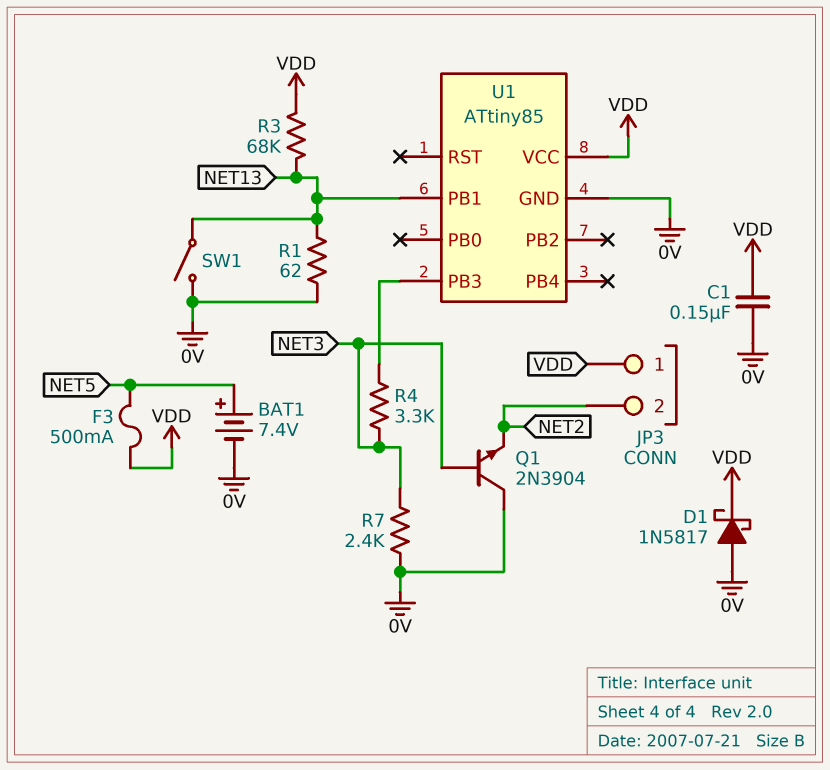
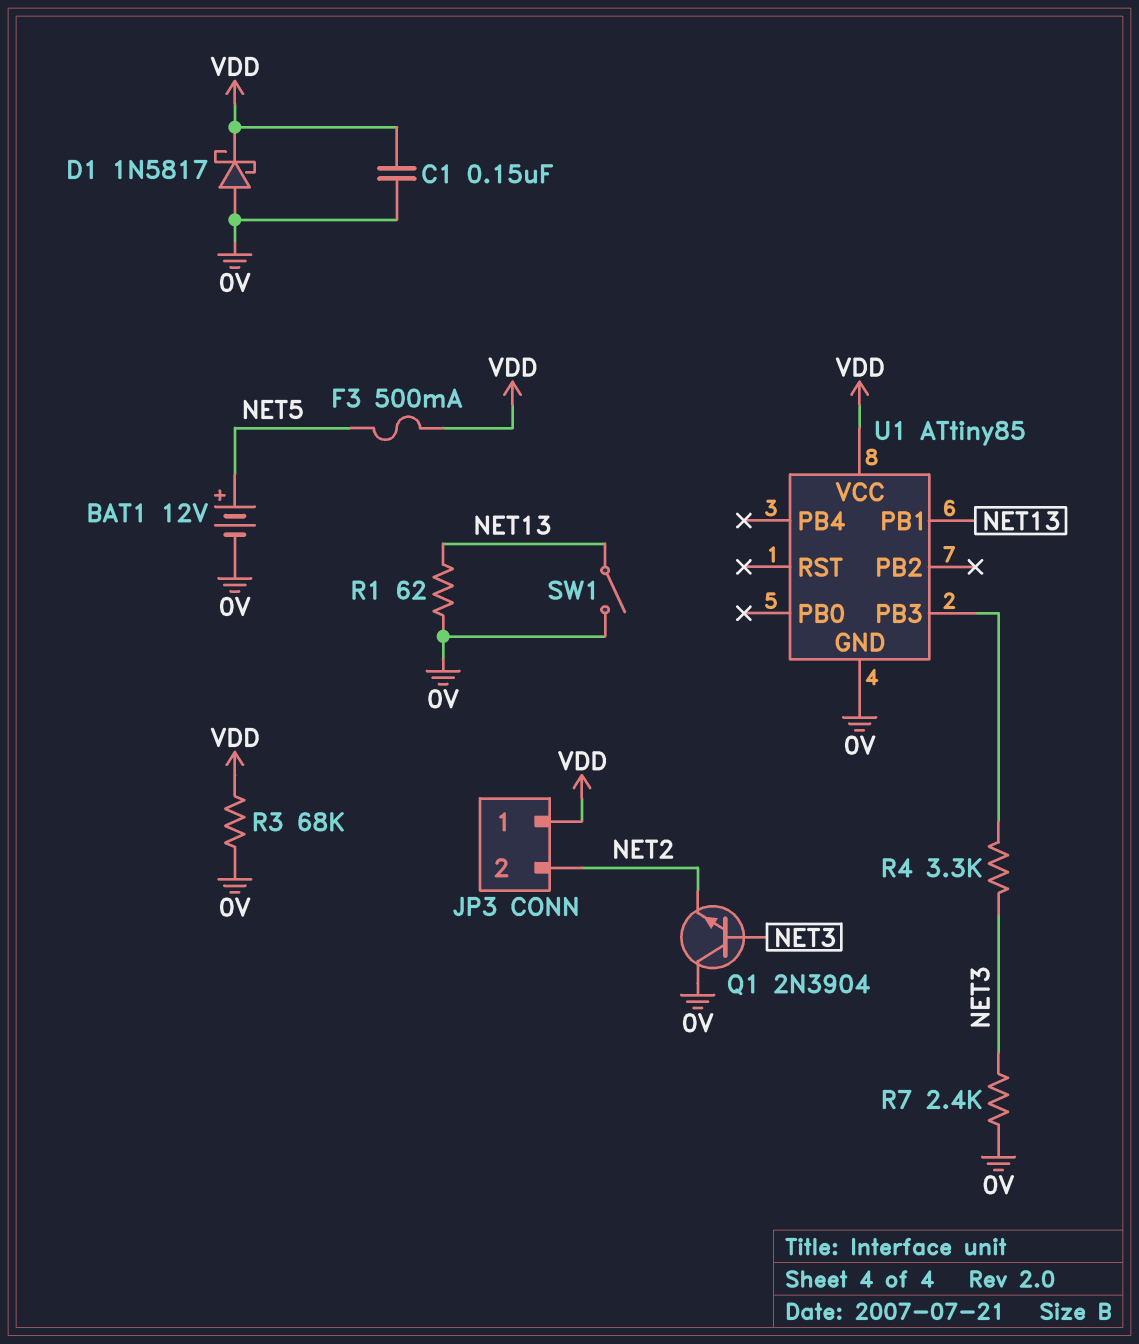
BAT1: 7.4V (plus NET5, minus 0V) -> 12V (plus NET5, minus 0V)
R3: 68k (NET13, VDD) -> 68k (0V, VDD)

